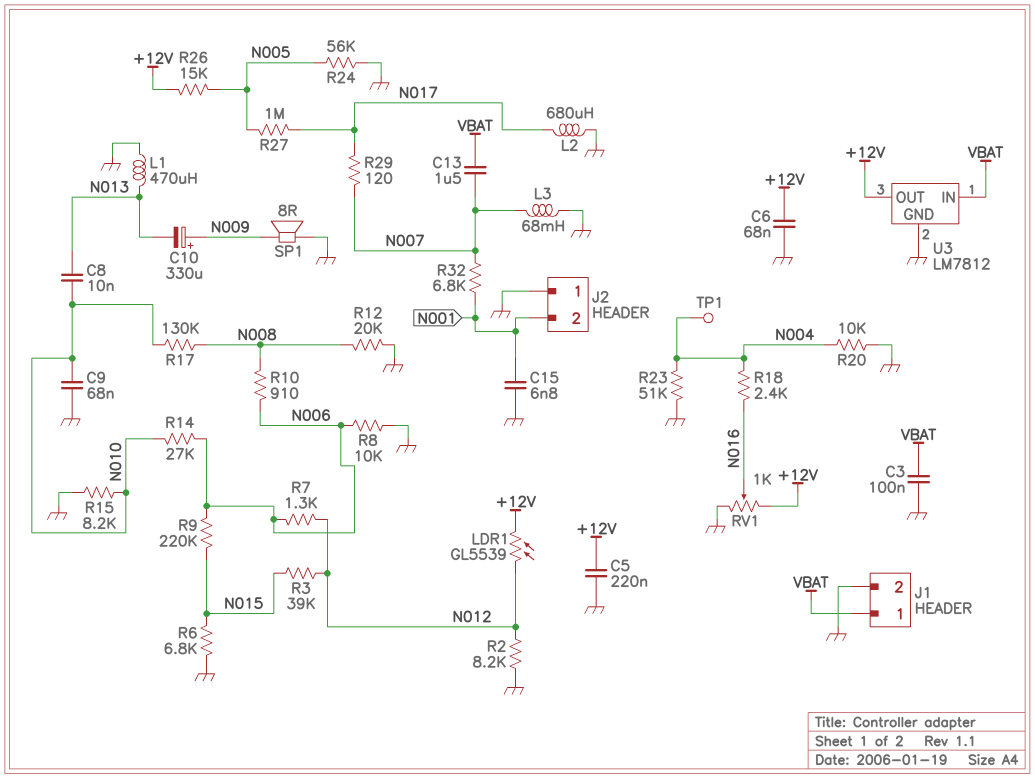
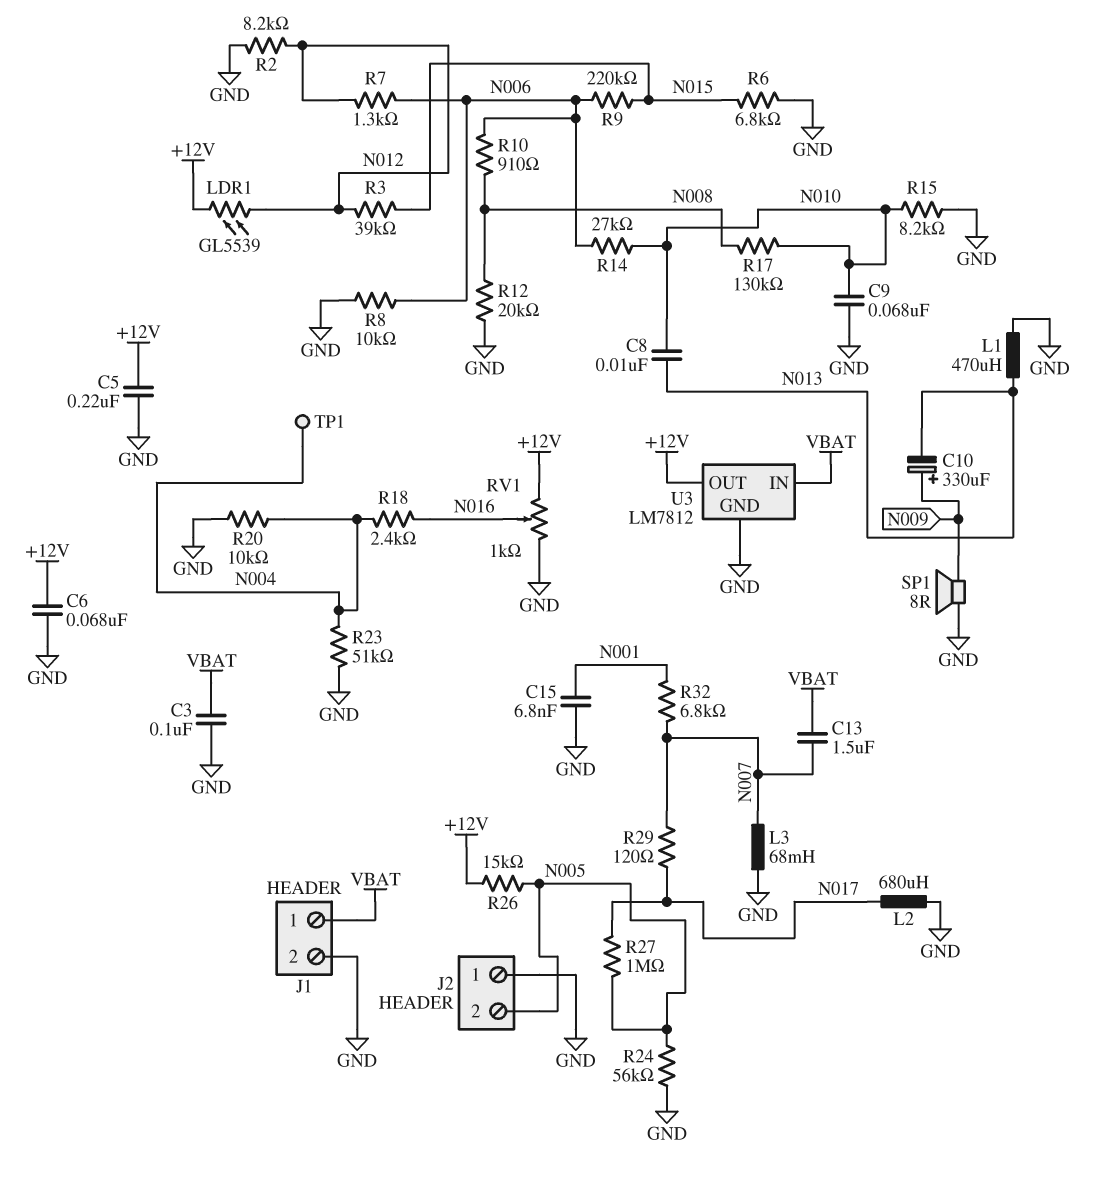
J2 pin 2: N001 -> N005

